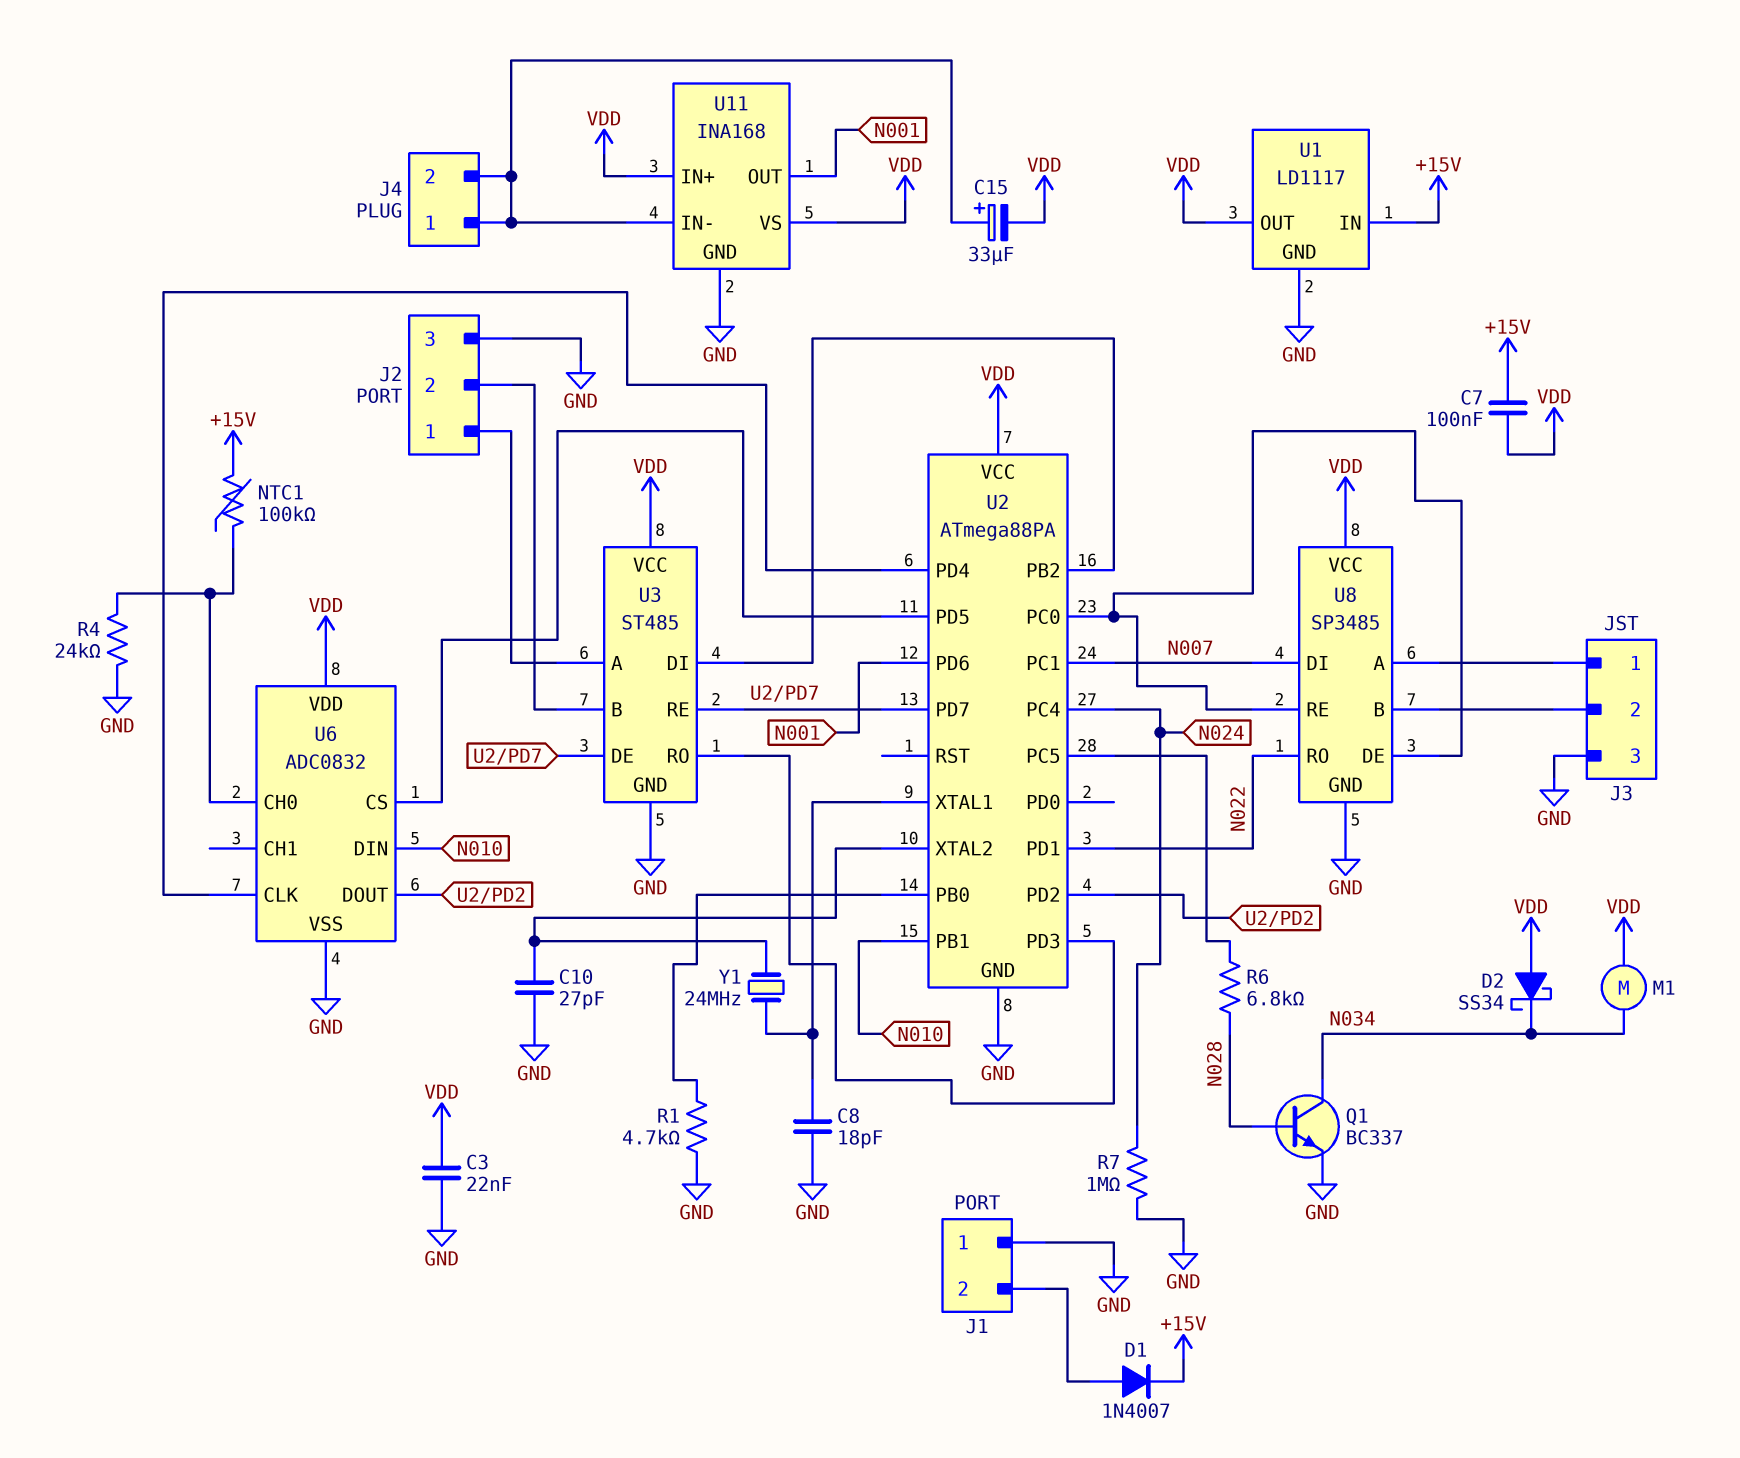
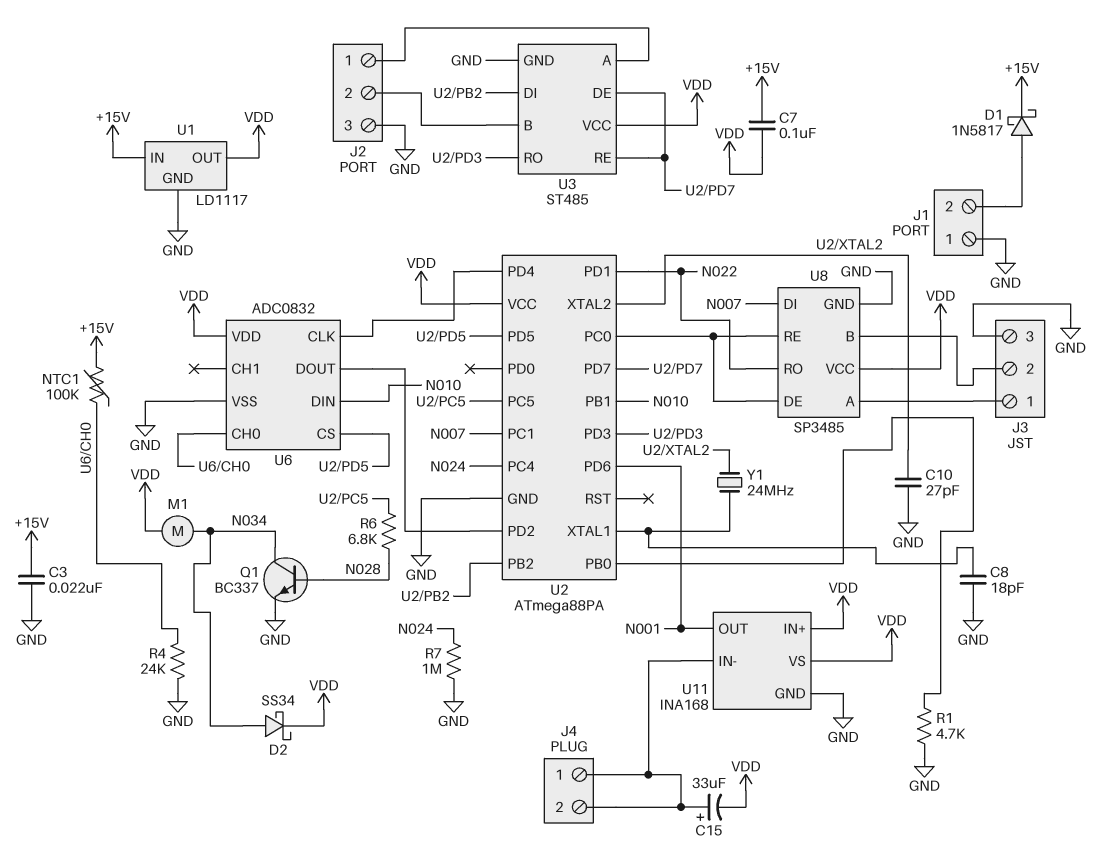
C3: 22nF (GND, VDD) -> 22nF (+15V, GND)
D1: diode 1N4007 (A J1/2, K +15V) -> schottky 1N5817 (A J1/2, K +15V)
D2: schottky SS34 (A VDD, K N034) -> schottky SS34 (A N034, K VDD)

